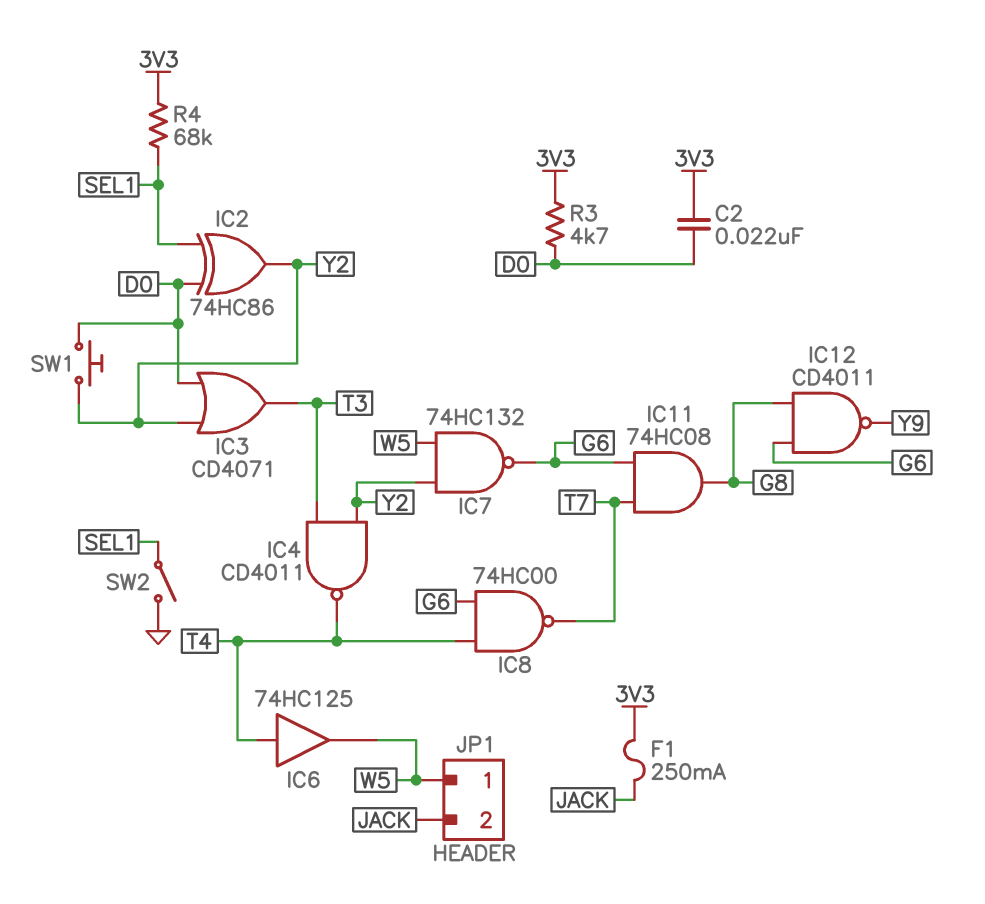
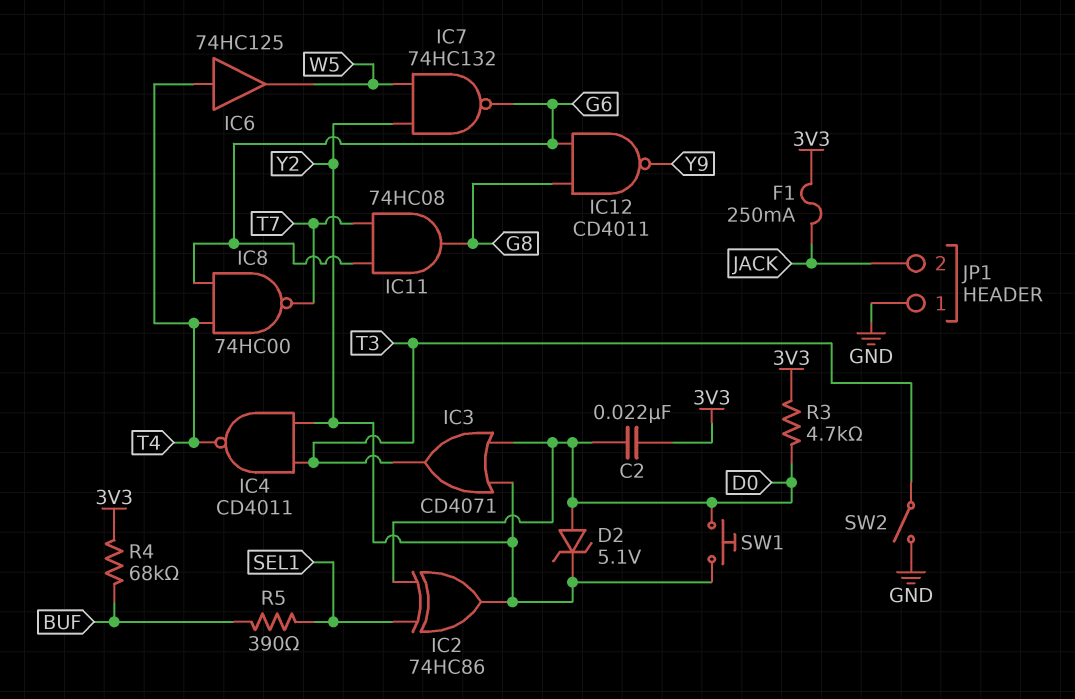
D2: none -> zener 5.1V (A D0, K Y2)
JP1 pin 1: W5 -> GND
R4: 68k (3V3, SEL1) -> 68k (3V3, BUF)
R5: none -> 390 (BUF, SEL1)
SW2: switch (GND, SEL1) -> switch (GND, T3)

